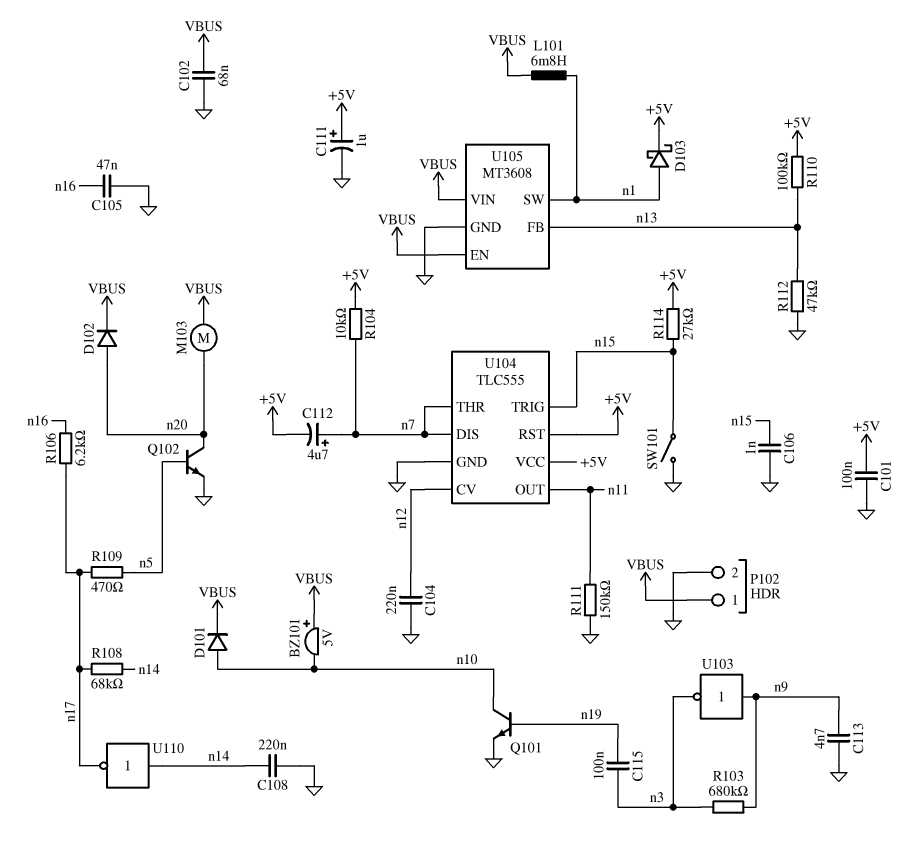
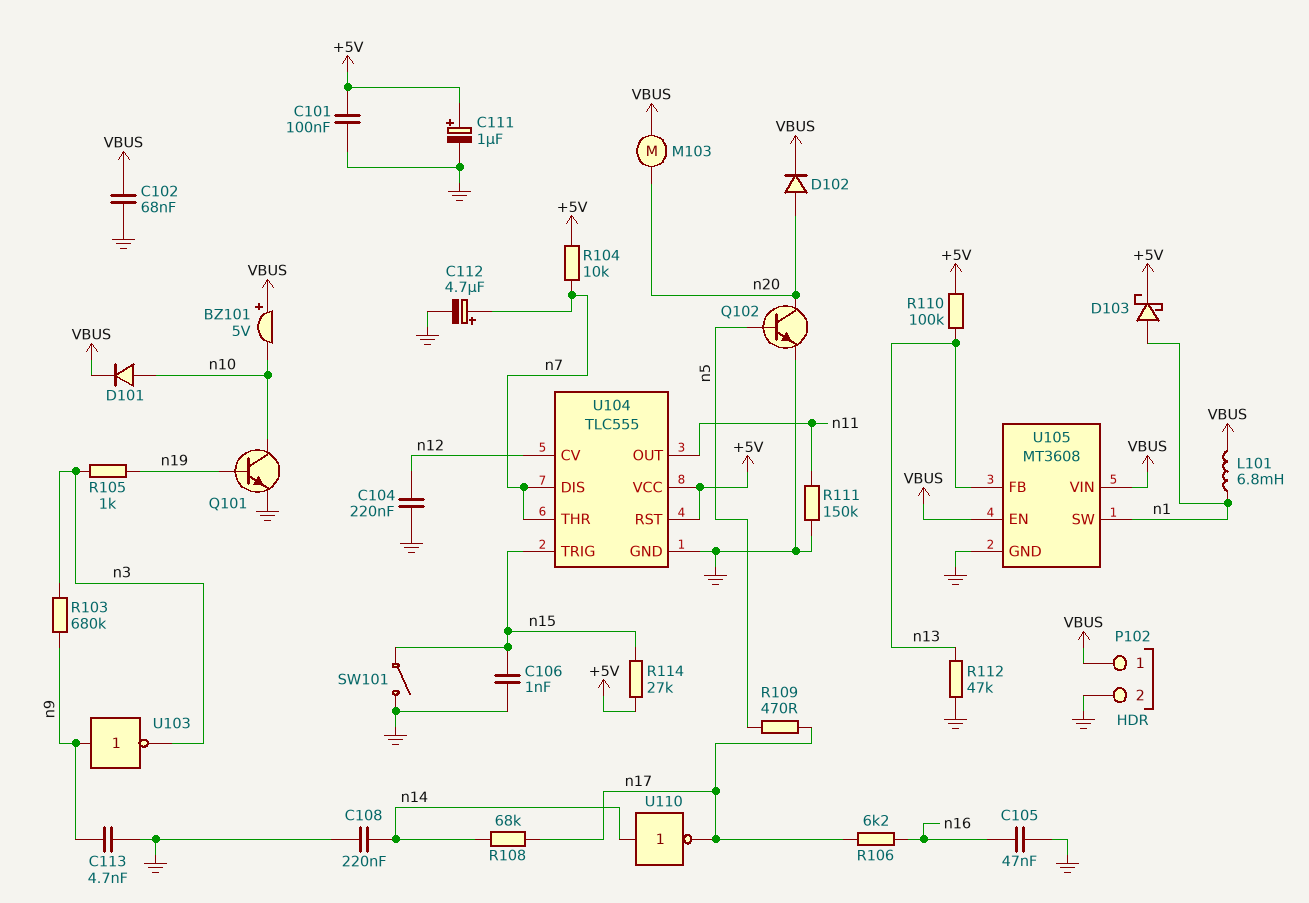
C112: 4.7uF (plus n7, minus +5V) -> 4.7uF (plus n7, minus GND)
C115: 100nF (n3, n19) -> none
R105: none -> 1k (n3, n19)

